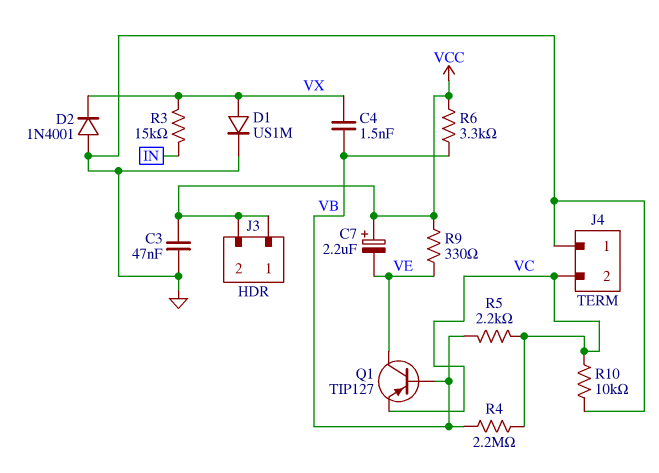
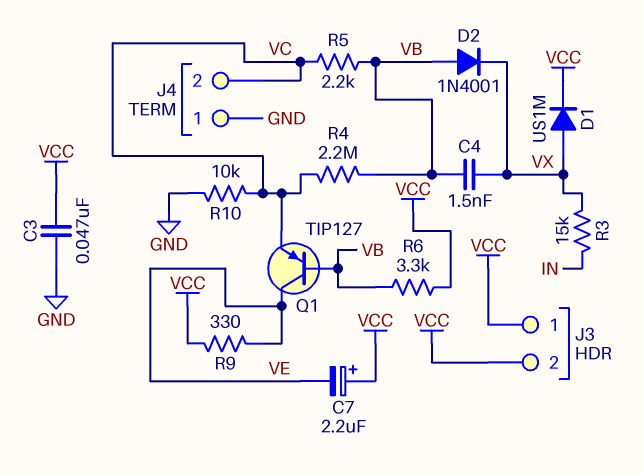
D1: diode US1M (A VX, K GND) -> diode US1M (A VX, K VCC)
D2: diode 1N4001 (A GND, K VX) -> diode 1N4001 (A VB, K VX)

